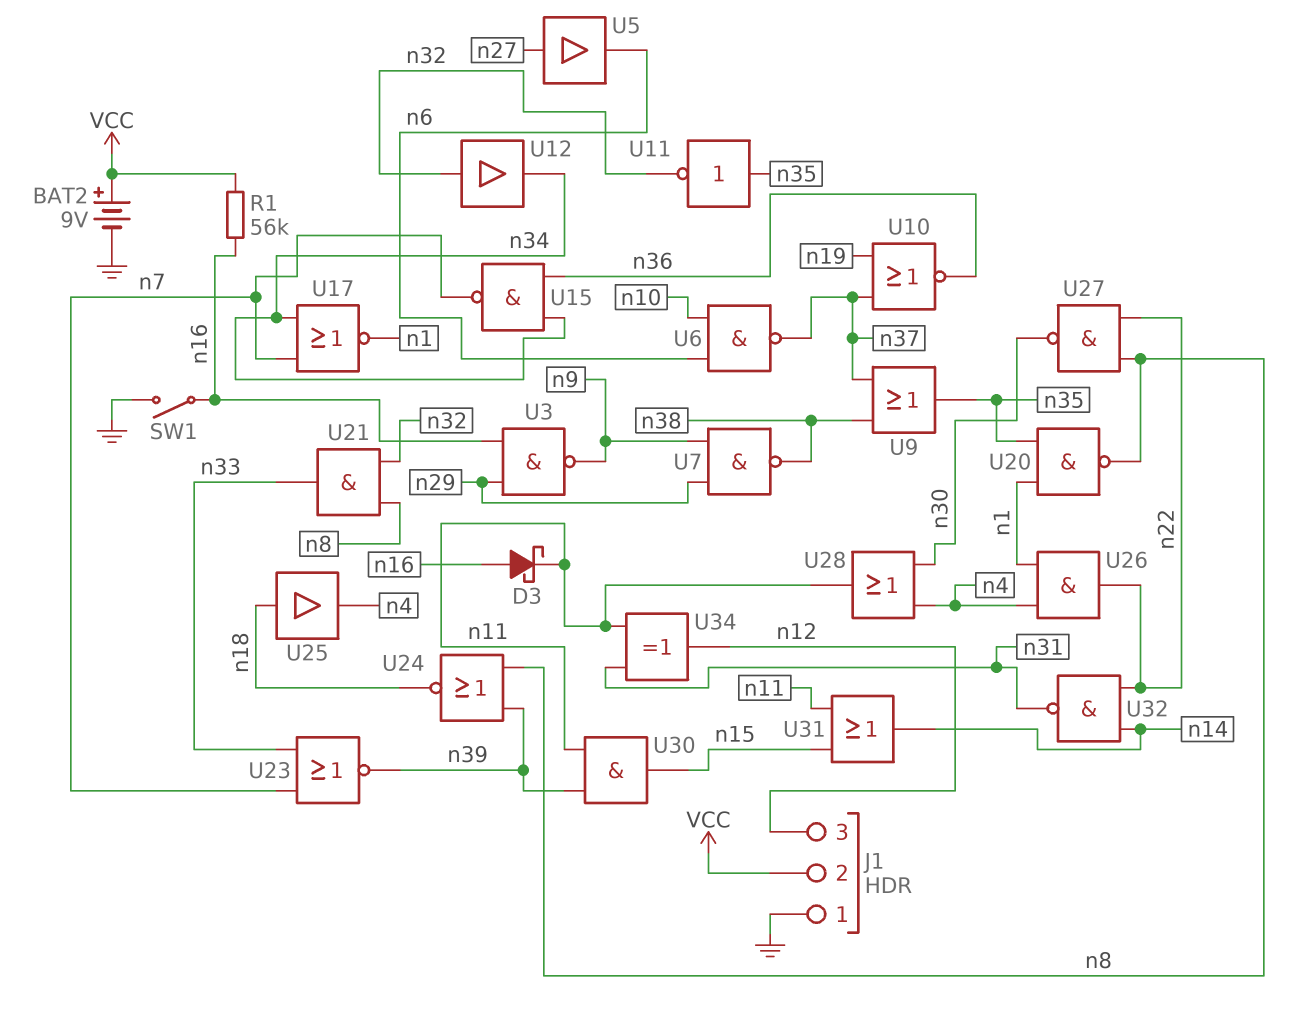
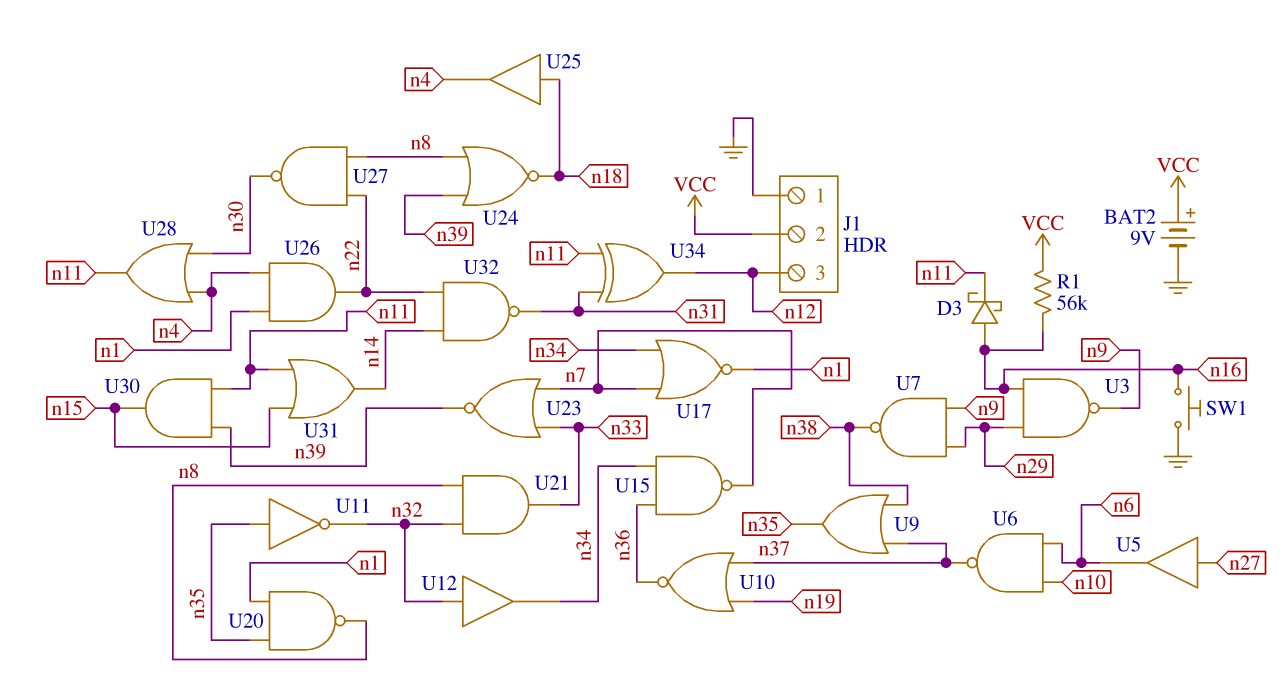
SW1: switch (GND, n16) -> button (GND, n16)

